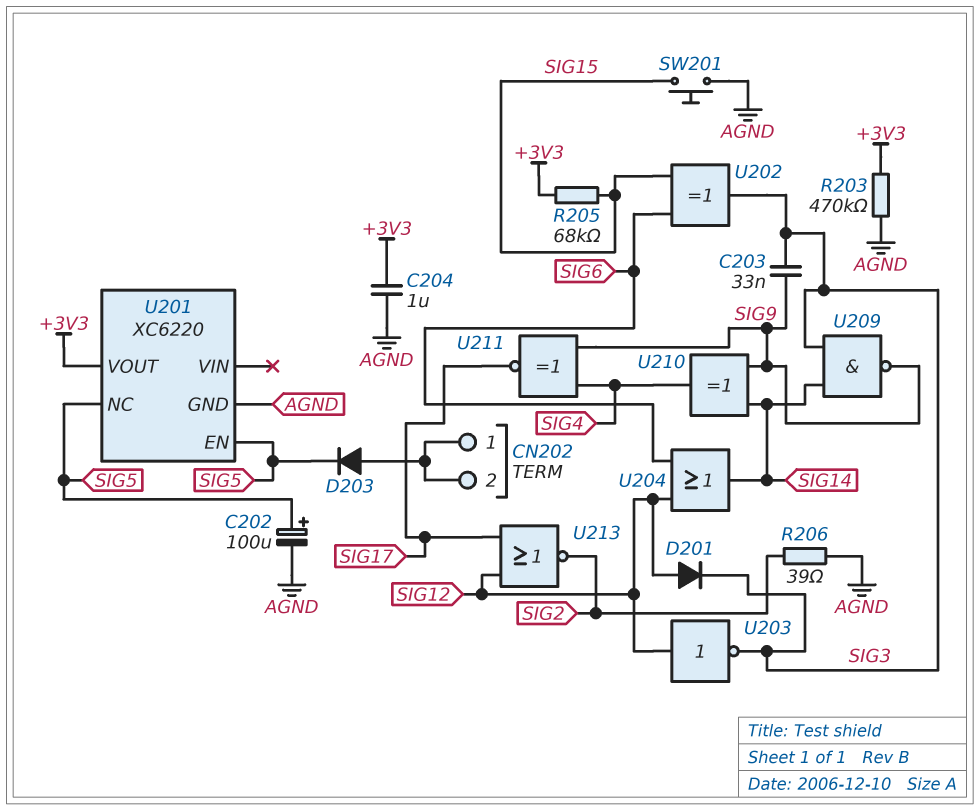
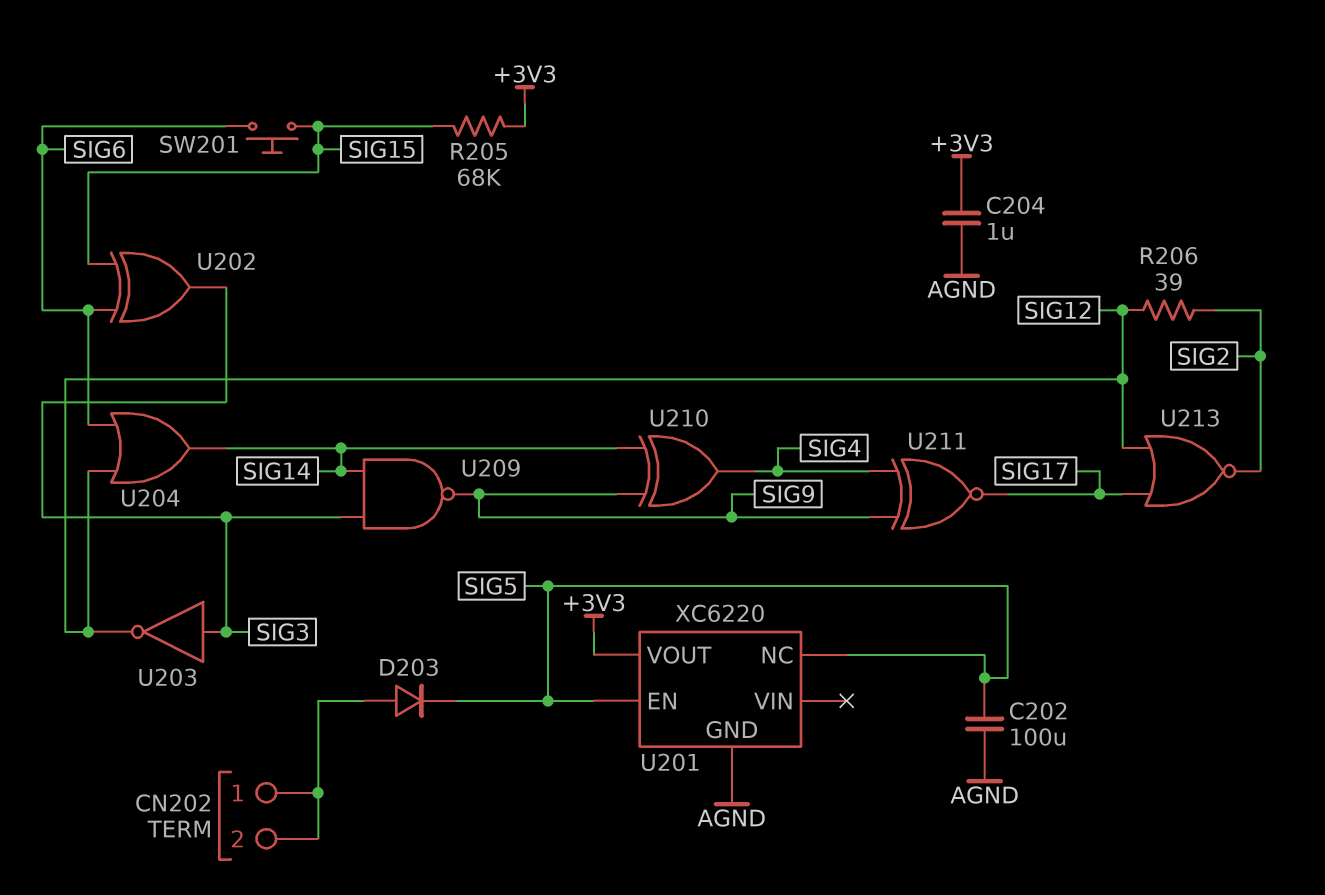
C202: 100uF (plus SIG5, minus AGND) -> 100uF (AGND, SIG5)
C203: 33nF (SIG3, SIG9) -> none
D201: diode (A SIG12, K SIG3) -> none
R203: 470k (+3V3, AGND) -> none
R206: 39 (AGND, SIG2) -> 39 (SIG2, SIG12)
SW201: button (AGND, SIG15) -> button (SIG6, SIG15)
U203: NOT (in SIG12, out SIG3) -> NOT (in SIG3, out SIG12)

